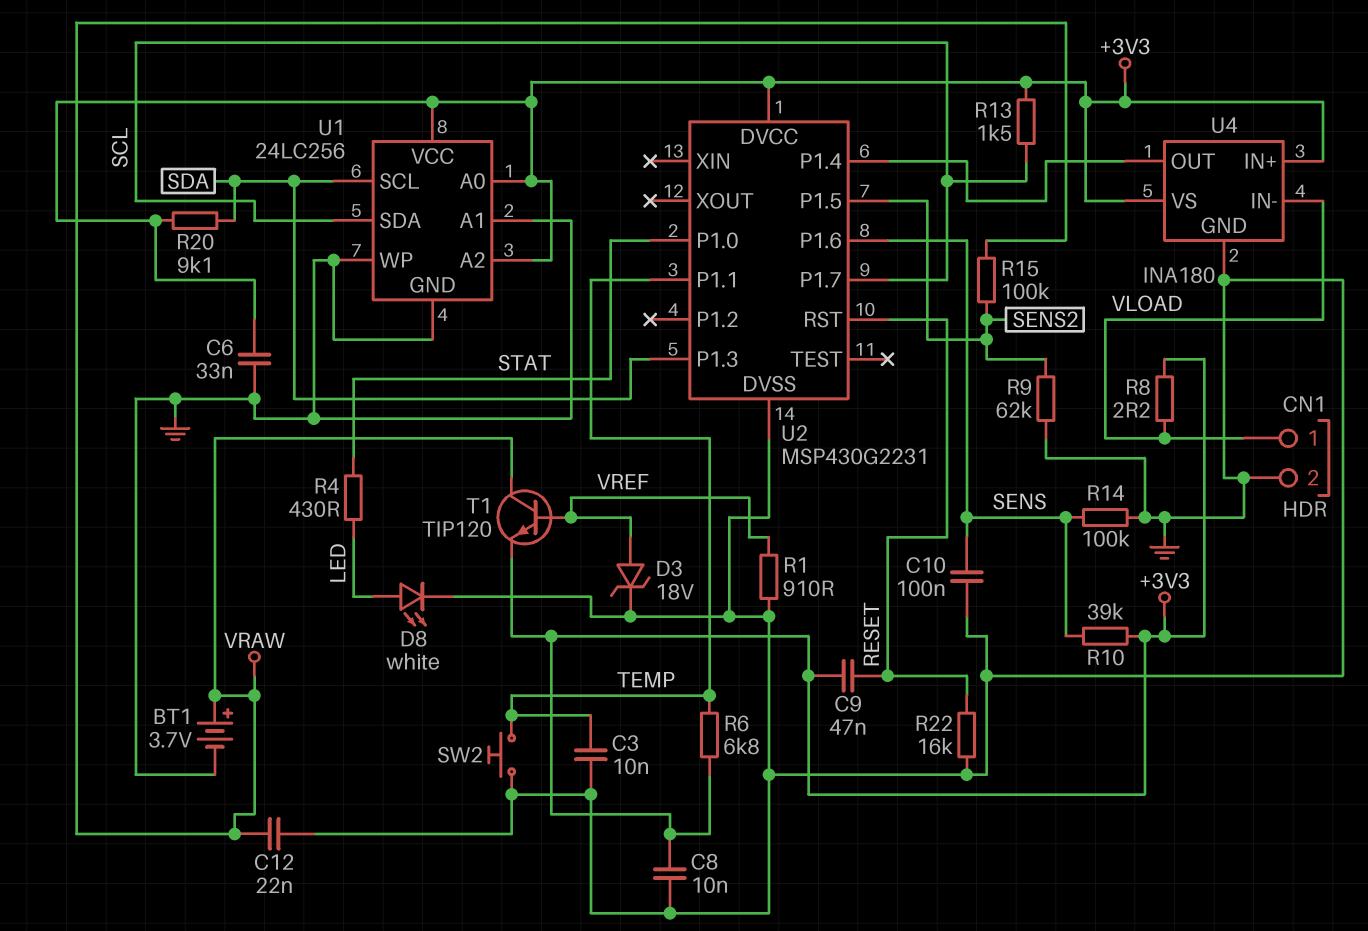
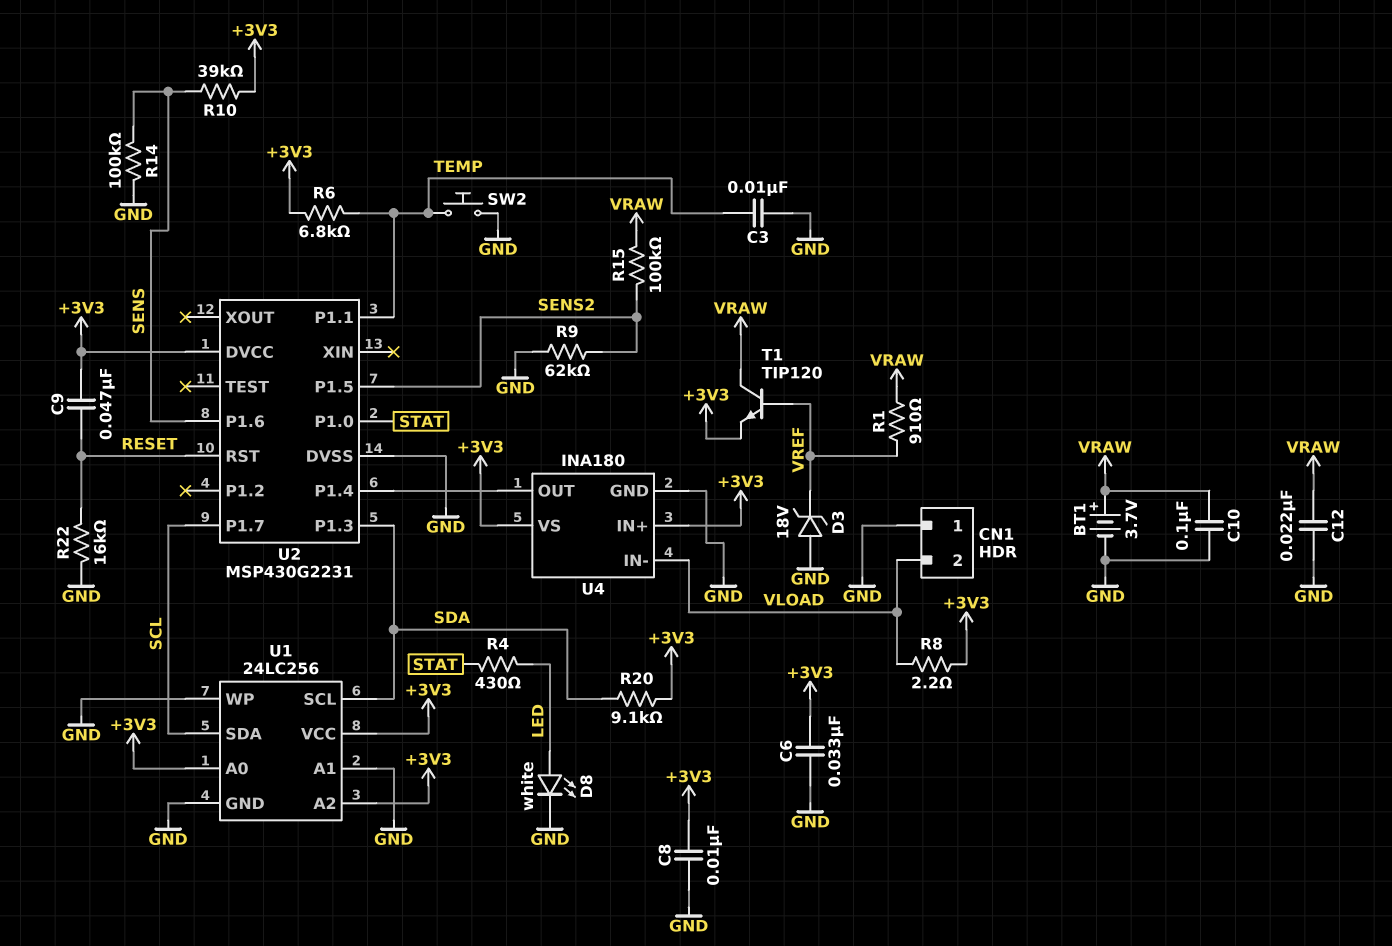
C10: 100nF (GND, SENS) -> 100nF (GND, VRAW)
CN1 pin 1: VLOAD -> GND
CN1 pin 2: GND -> VLOAD
D3: zener 18V (A VREF, K GND) -> zener 18V (A GND, K VREF)
R1: 910 (GND, VREF) -> 910 (VRAW, VREF)
R13: 1.5k (+3V3, SCL) -> none

